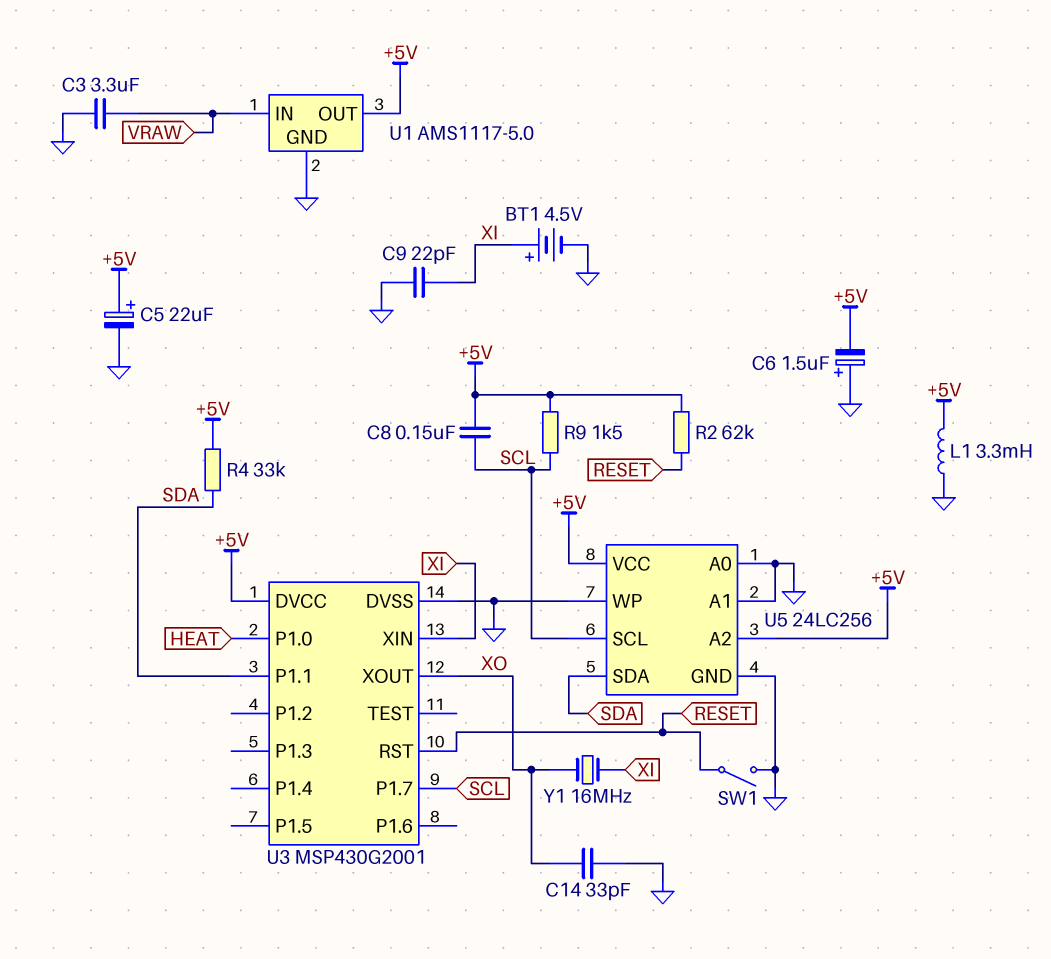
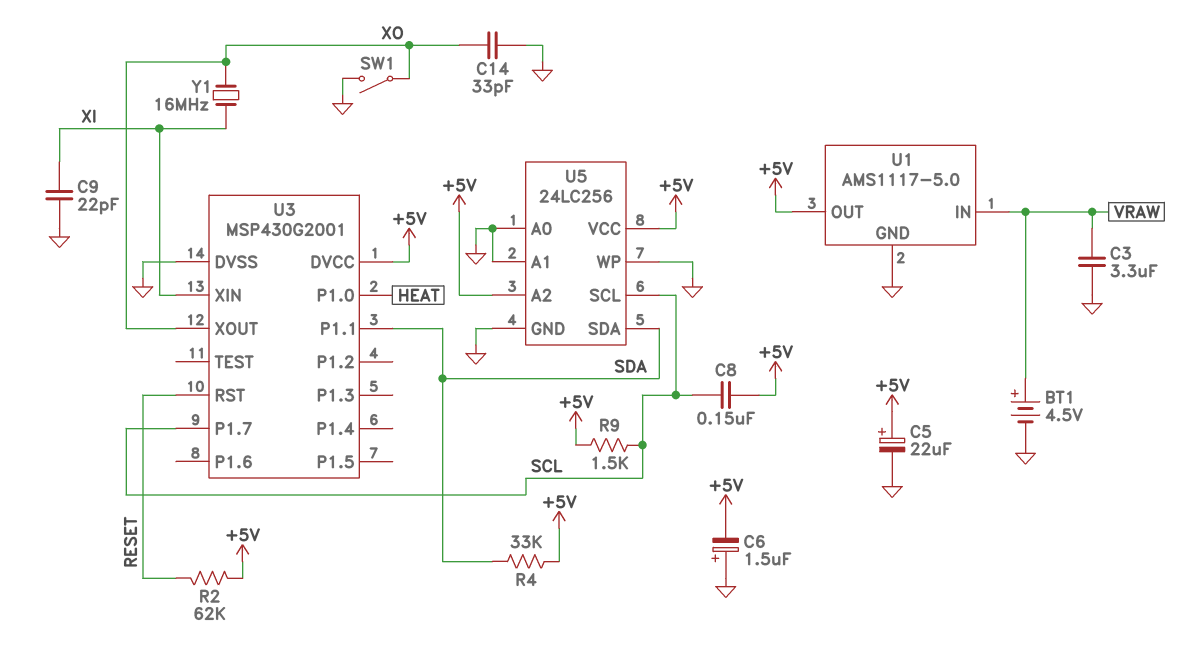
BT1: 4.5V (plus XI, minus GND) -> 4.5V (plus VRAW, minus GND)
L1: 3.3mH (+5V, GND) -> none
SW1: switch (GND, RESET) -> switch (GND, XO)

